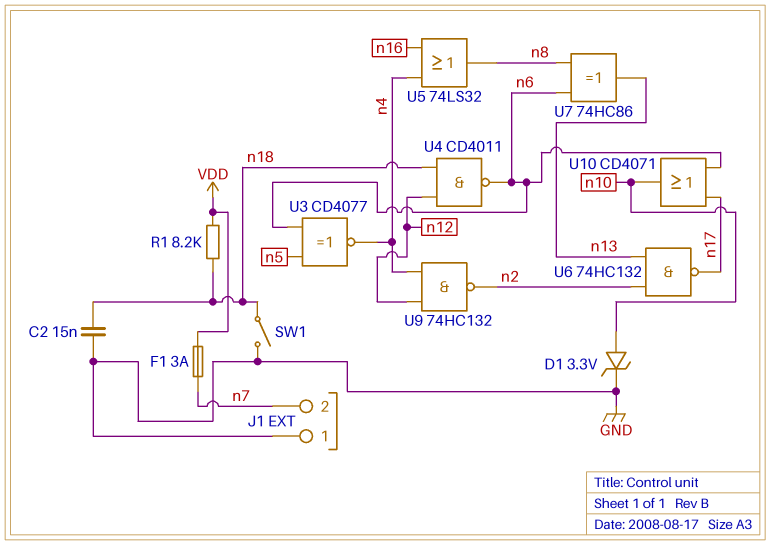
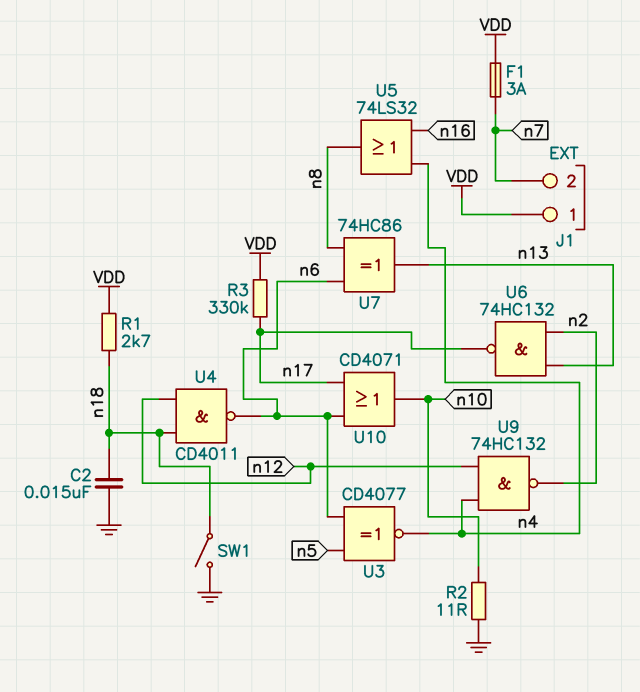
D1: zener 3.3V (A n10, K GND) -> none
J1 pin 1: GND -> VDD
R1: 8.2k (VDD, n18) -> 2.7k (VDD, n18)
R2: none -> 11 (GND, n10)
R3: none -> 330k (VDD, n17)

